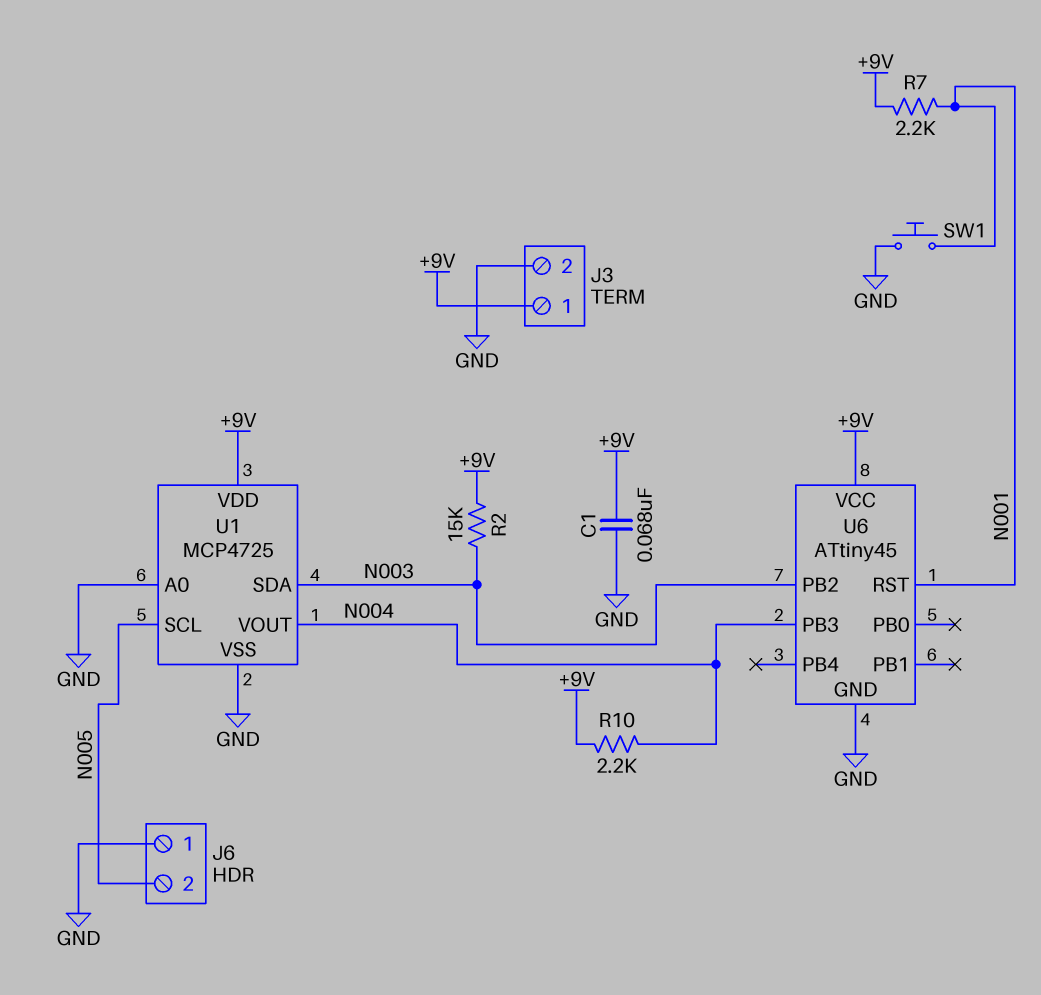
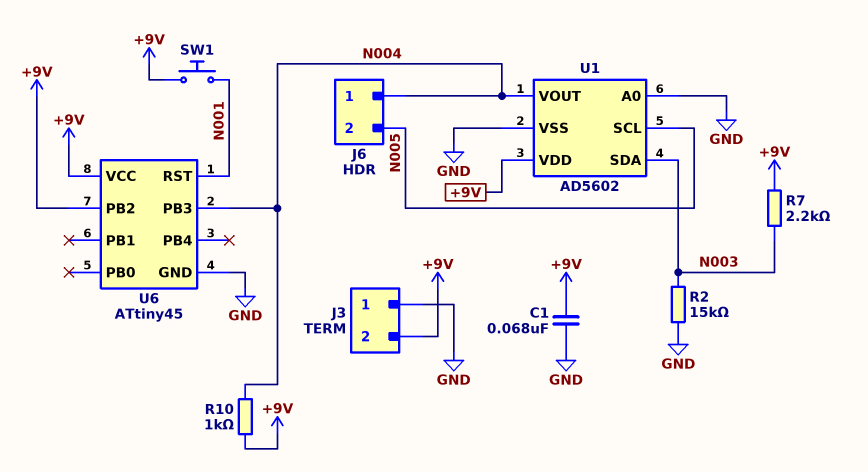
J3 pin 1: +9V -> GND
J3 pin 2: GND -> +9V
J6 pin 1: GND -> N004
R2: 15k (+9V, N003) -> 15k (GND, N003)
R7: 2.2k (+9V, N001) -> 2.2k (+9V, N003)
R10: 2.2k (+9V, N004) -> 1k (+9V, N004)
SW1: button (GND, N001) -> button (+9V, N001)
U1: MCP4725 -> AD5602
U6 pin PB2: N003 -> +9V

